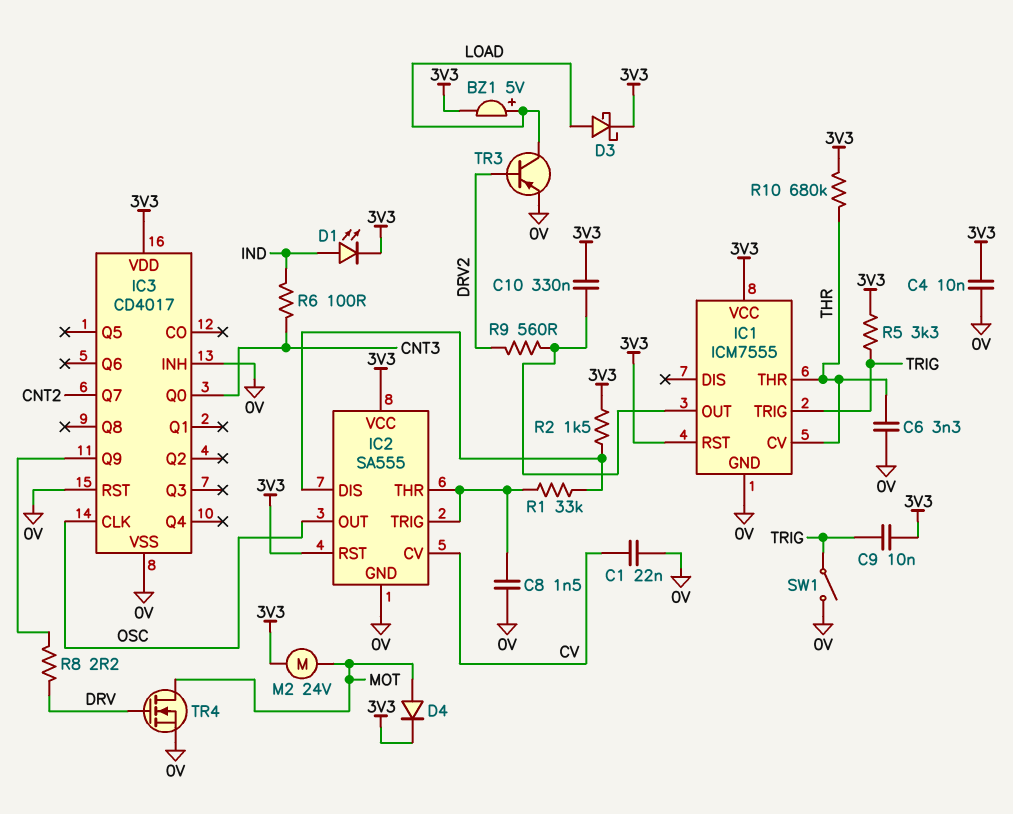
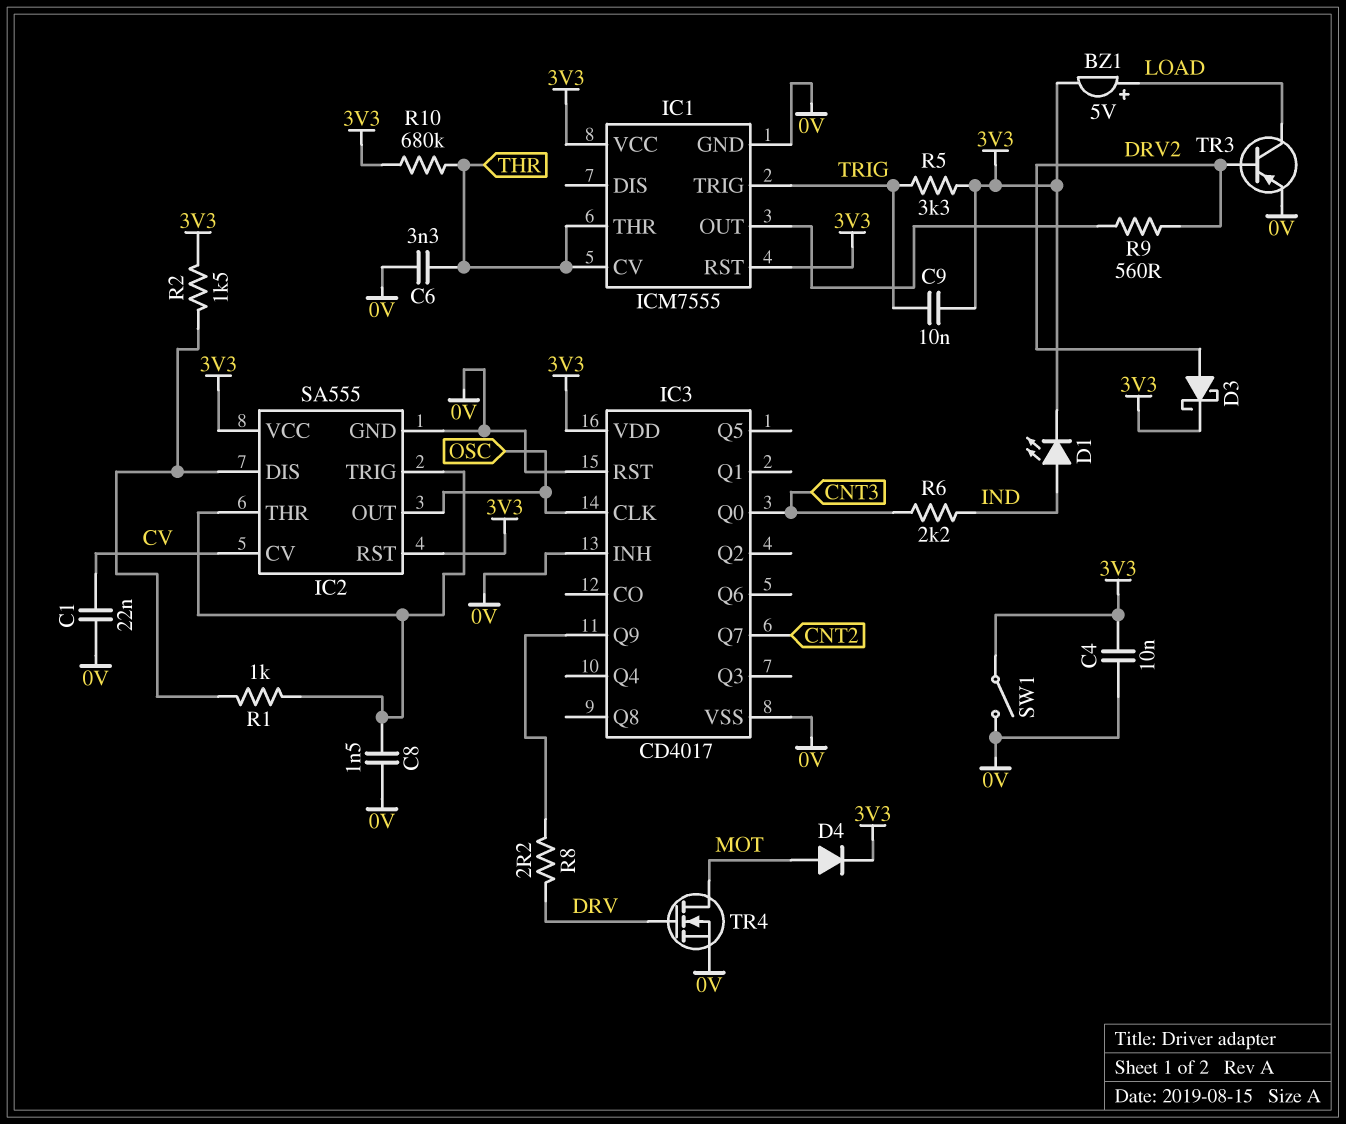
C10: 330nF (3V3, IC1/OUT) -> none
D3: schottky (A LOAD, K 3V3) -> schottky (A DRV2, K 3V3)
M2: motor 24V (3V3, MOT) -> none
R1: 33k (IC2/DIS, IC2/THR) -> 1k (IC2/DIS, IC2/THR)
R6: 100 (CNT3, IND) -> 2.2k (CNT3, IND)
SW1: switch (0V, TRIG) -> switch (0V, 3V3)

